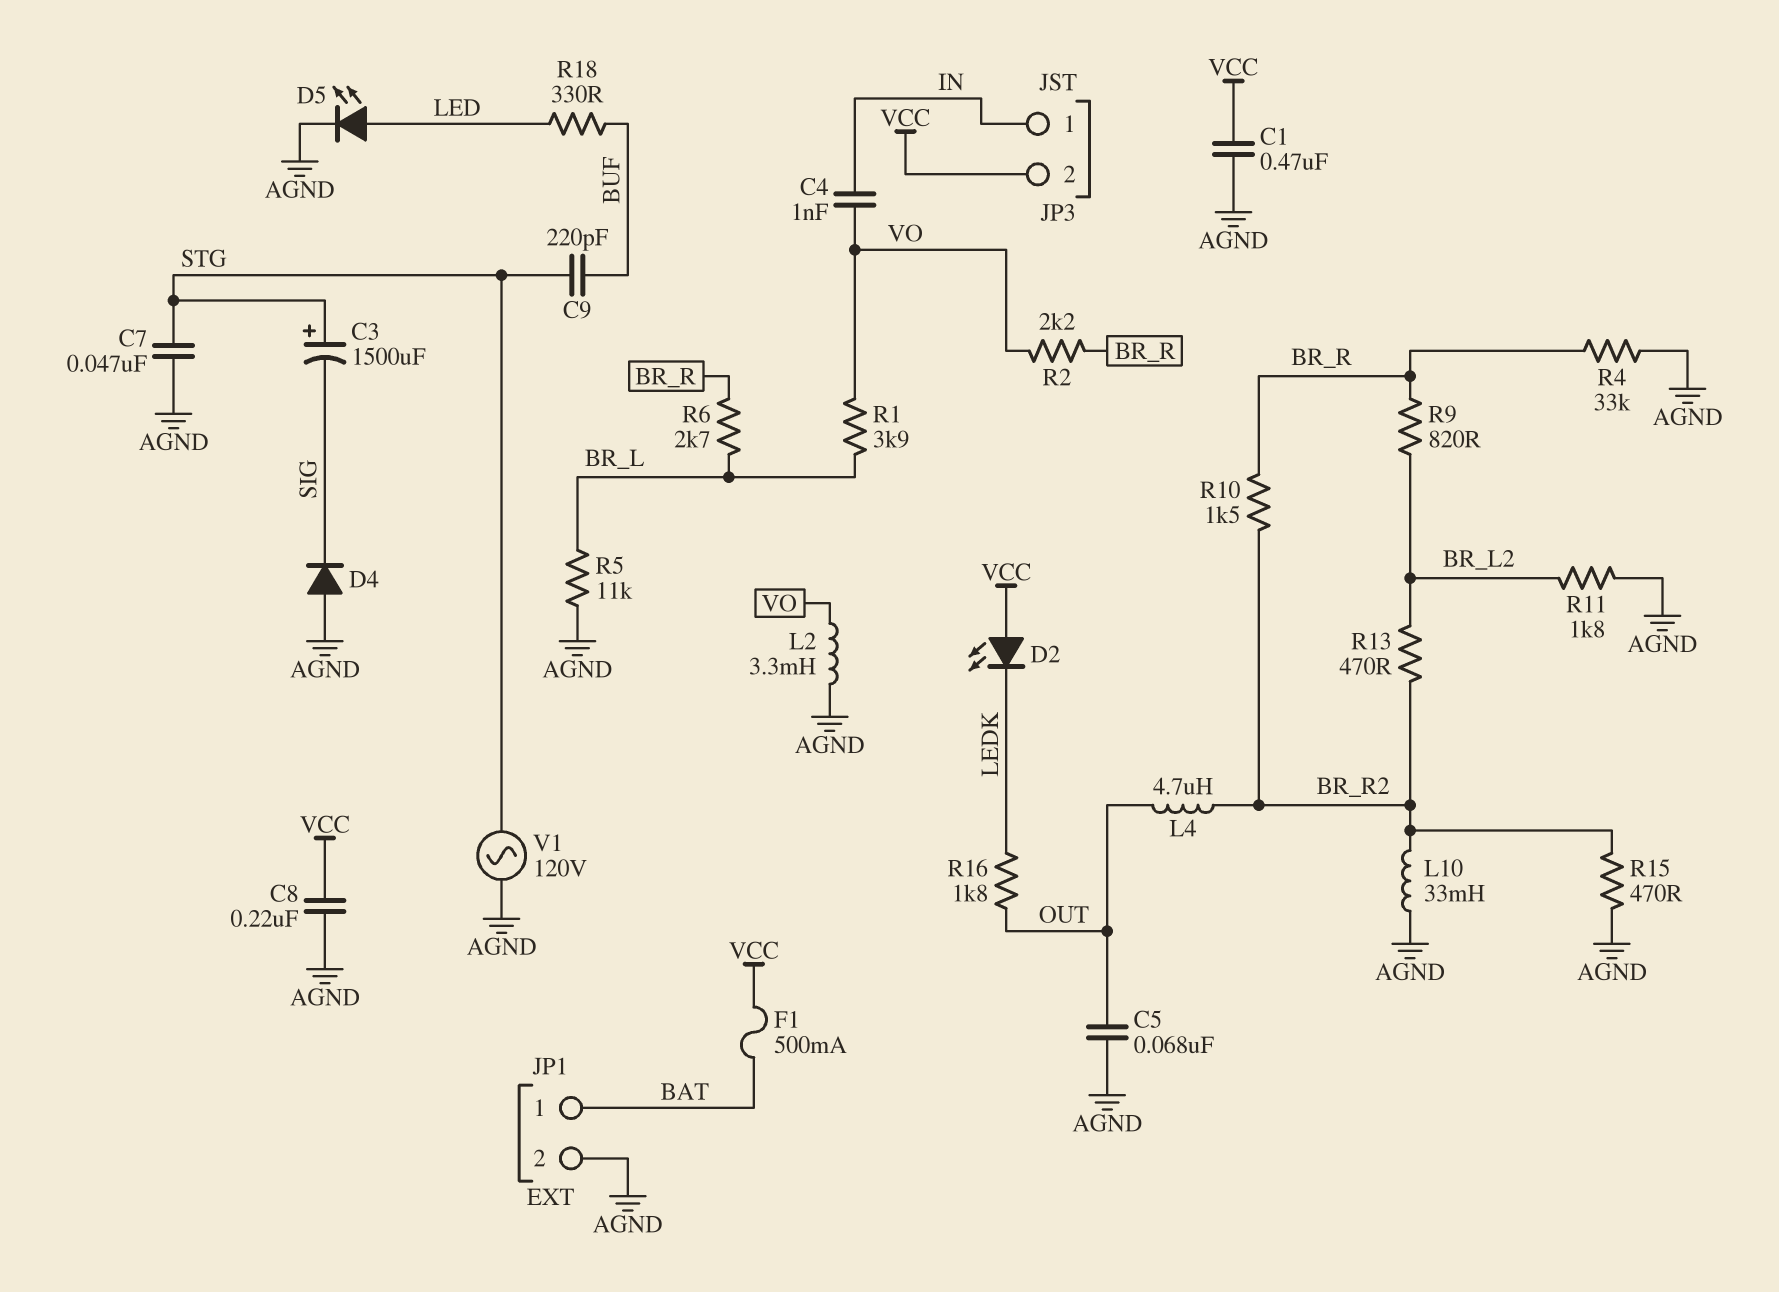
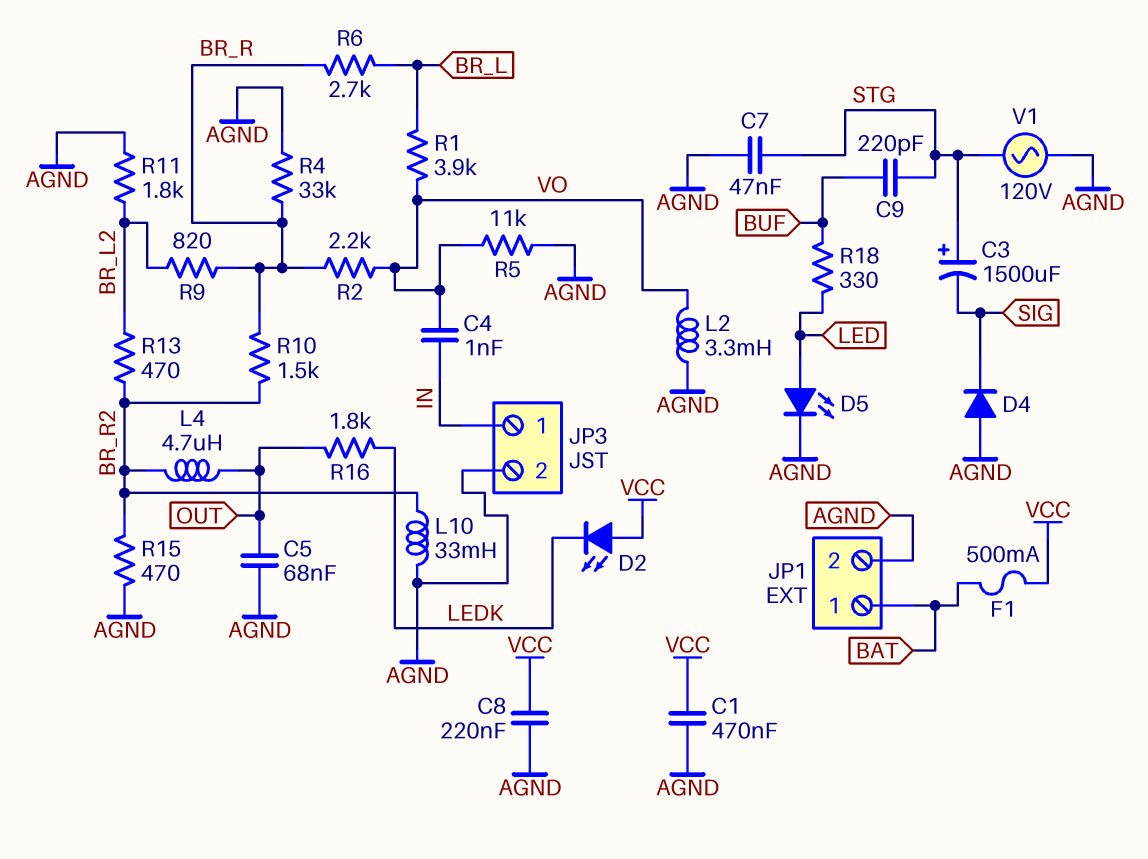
JP3 pin 2: VCC -> AGND
R5: 11k (AGND, BR_L) -> 11k (AGND, VO)

